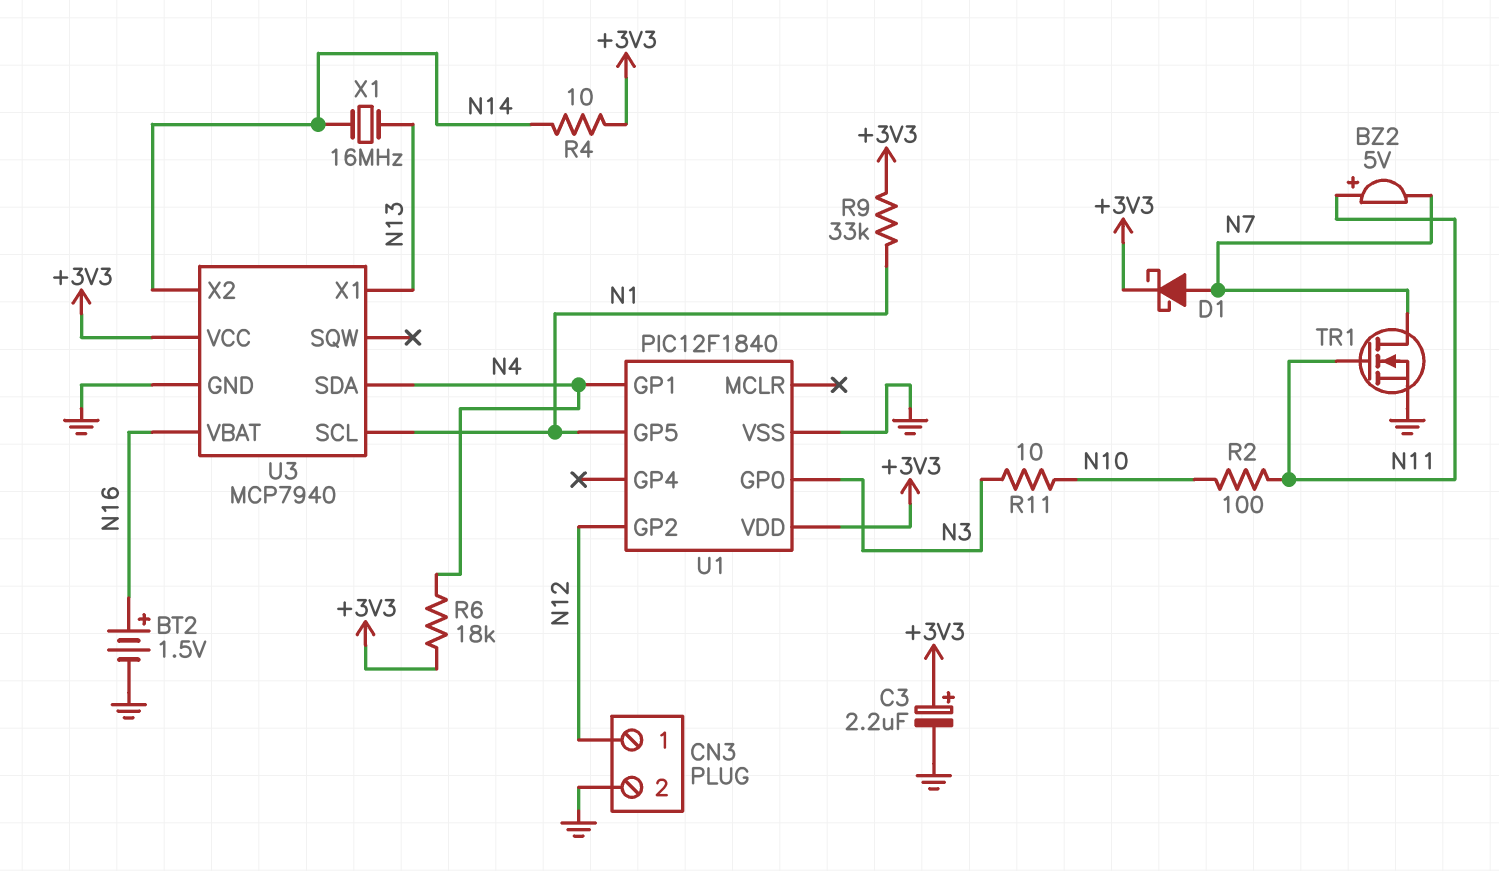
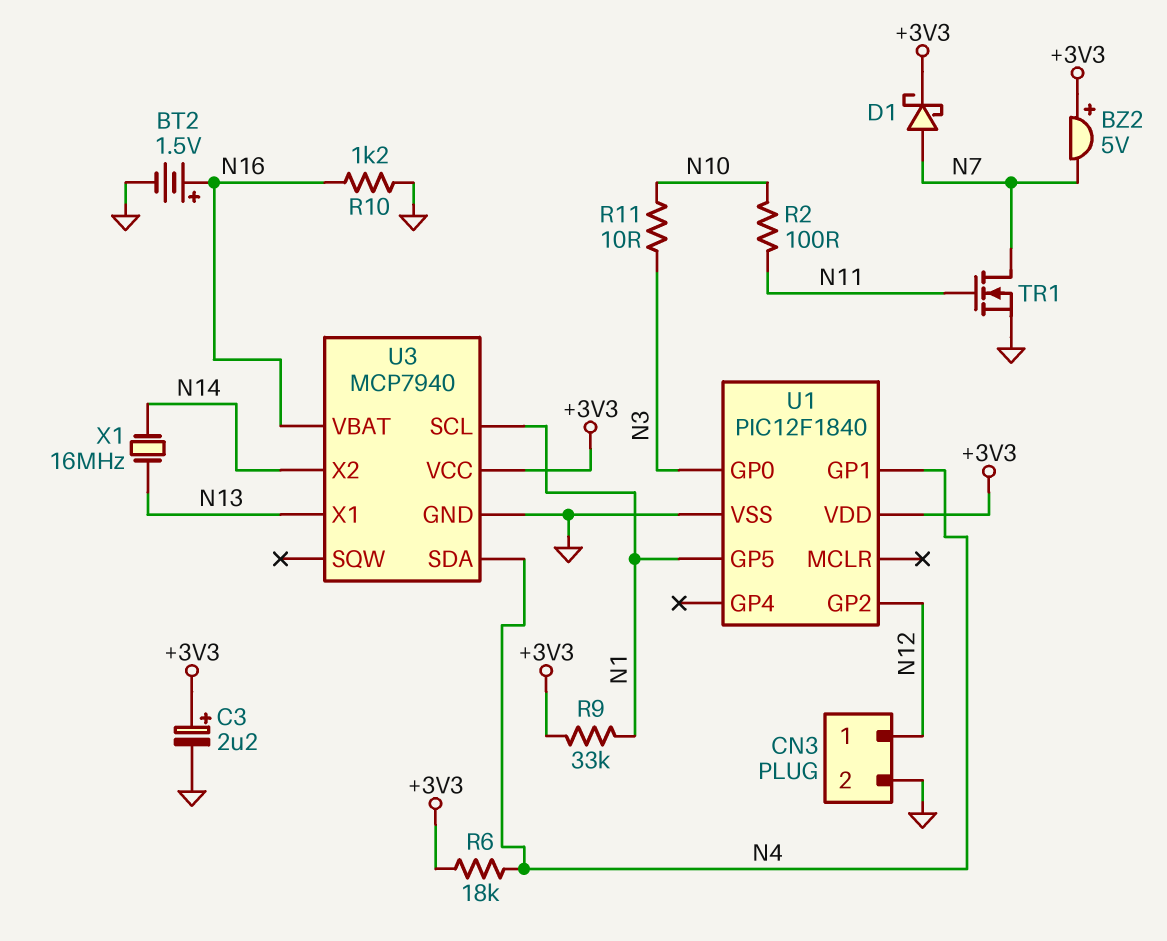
BZ2: buzzer 5V (plus N11, minus N7) -> buzzer 5V (plus +3V3, minus N7)
R4: 10 (+3V3, N14) -> none
R10: none -> 1.2k (GND, N16)

